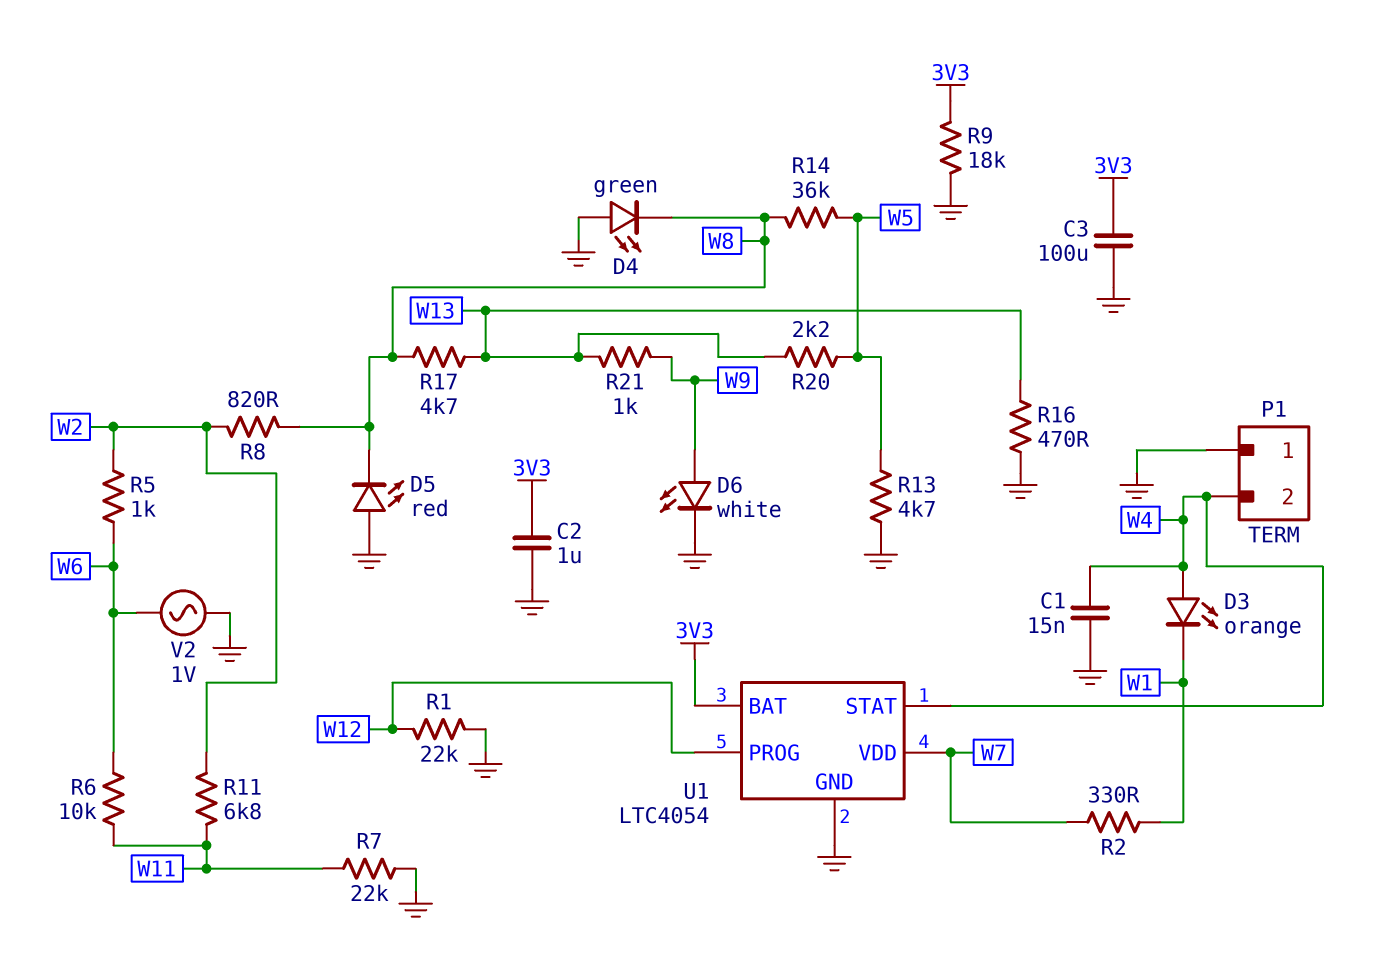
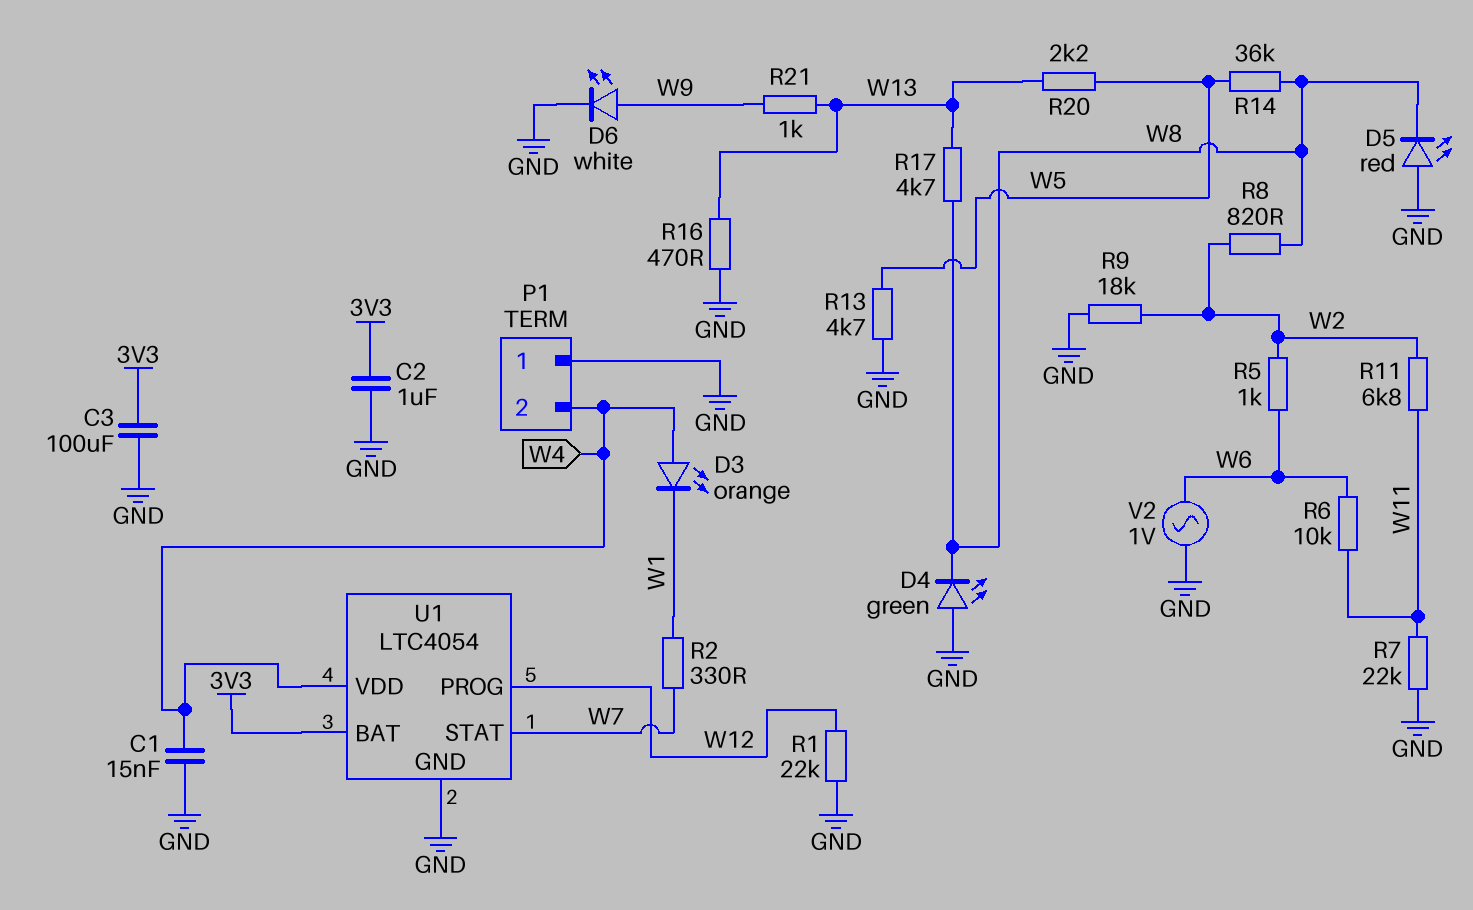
R9: 18k (3V3, GND) -> 18k (GND, W2)
U1 pin STAT: W4 -> W7
U1 pin VDD: W7 -> W4

